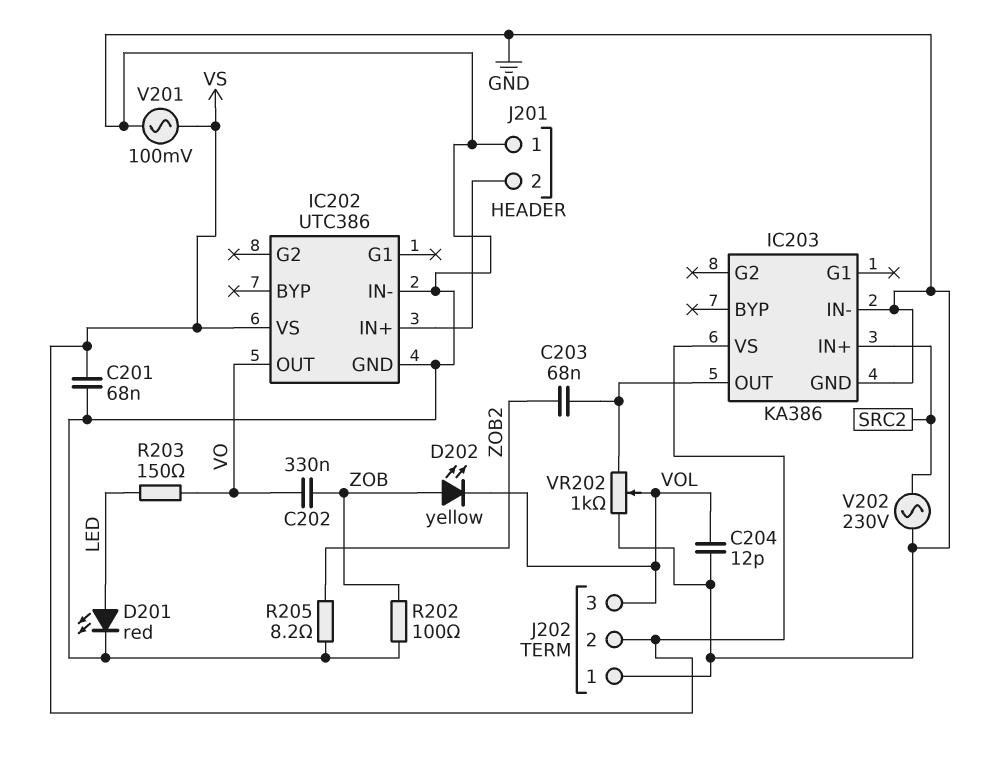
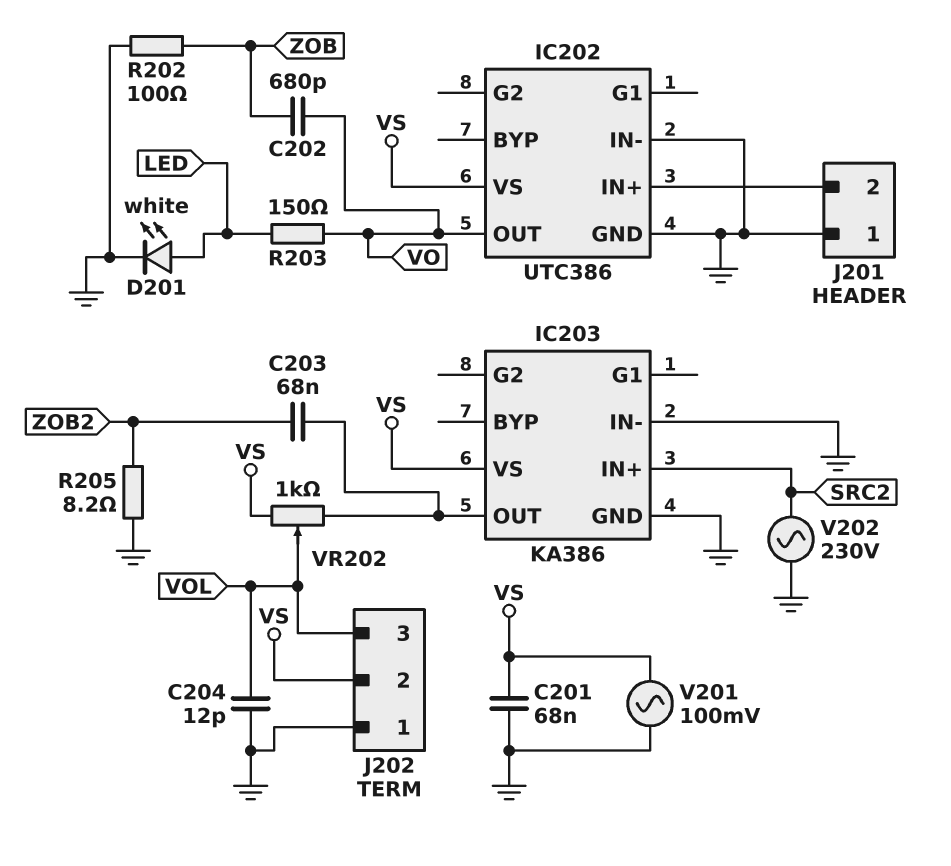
C202: 330nF (VO, ZOB) -> 680pF (VO, ZOB)
D201: LED red (A LED, K GND) -> LED white (A LED, K GND)
D202: LED yellow (A ZOB, K VOL) -> none
VR202: 1k (GND, IC203/OUT, wiper VOL) -> 1k (IC203/OUT, VS, wiper VOL)

